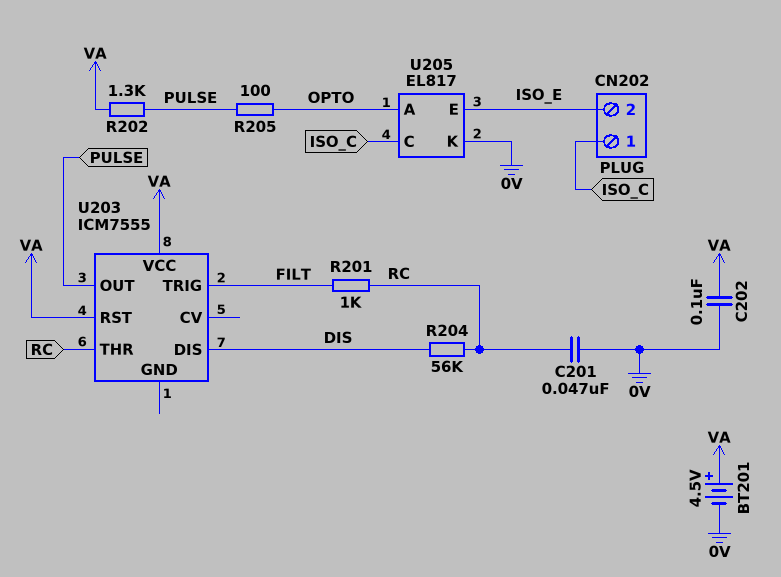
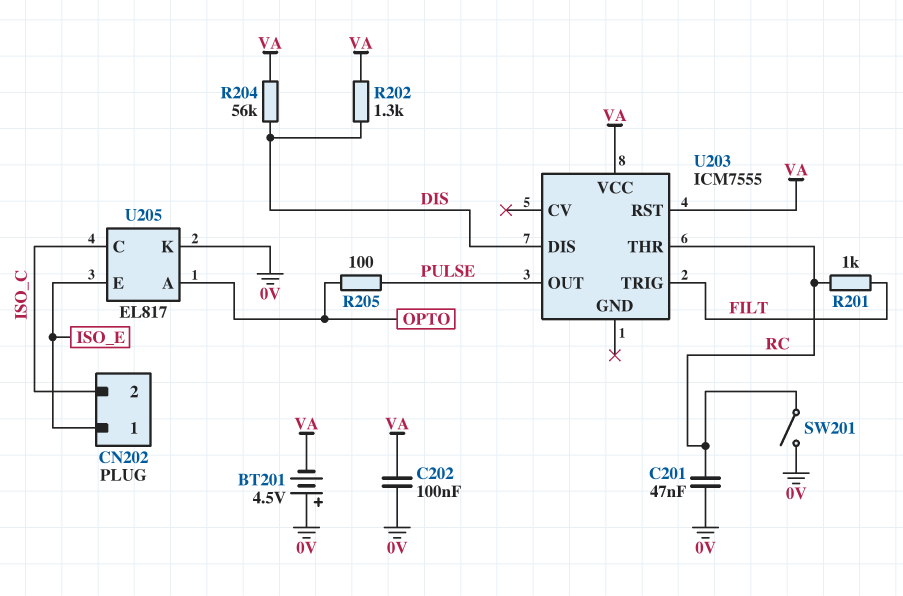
BT201: 4.5V (plus VA, minus 0V) -> 4.5V (plus 0V, minus VA)
CN202 pin 1: ISO_C -> ISO_E
CN202 pin 2: ISO_E -> ISO_C
R202: 1.3k (PULSE, VA) -> 1.3k (DIS, VA)
R204: 56k (DIS, RC) -> 56k (DIS, VA)
SW201: none -> switch (0V, RC)

